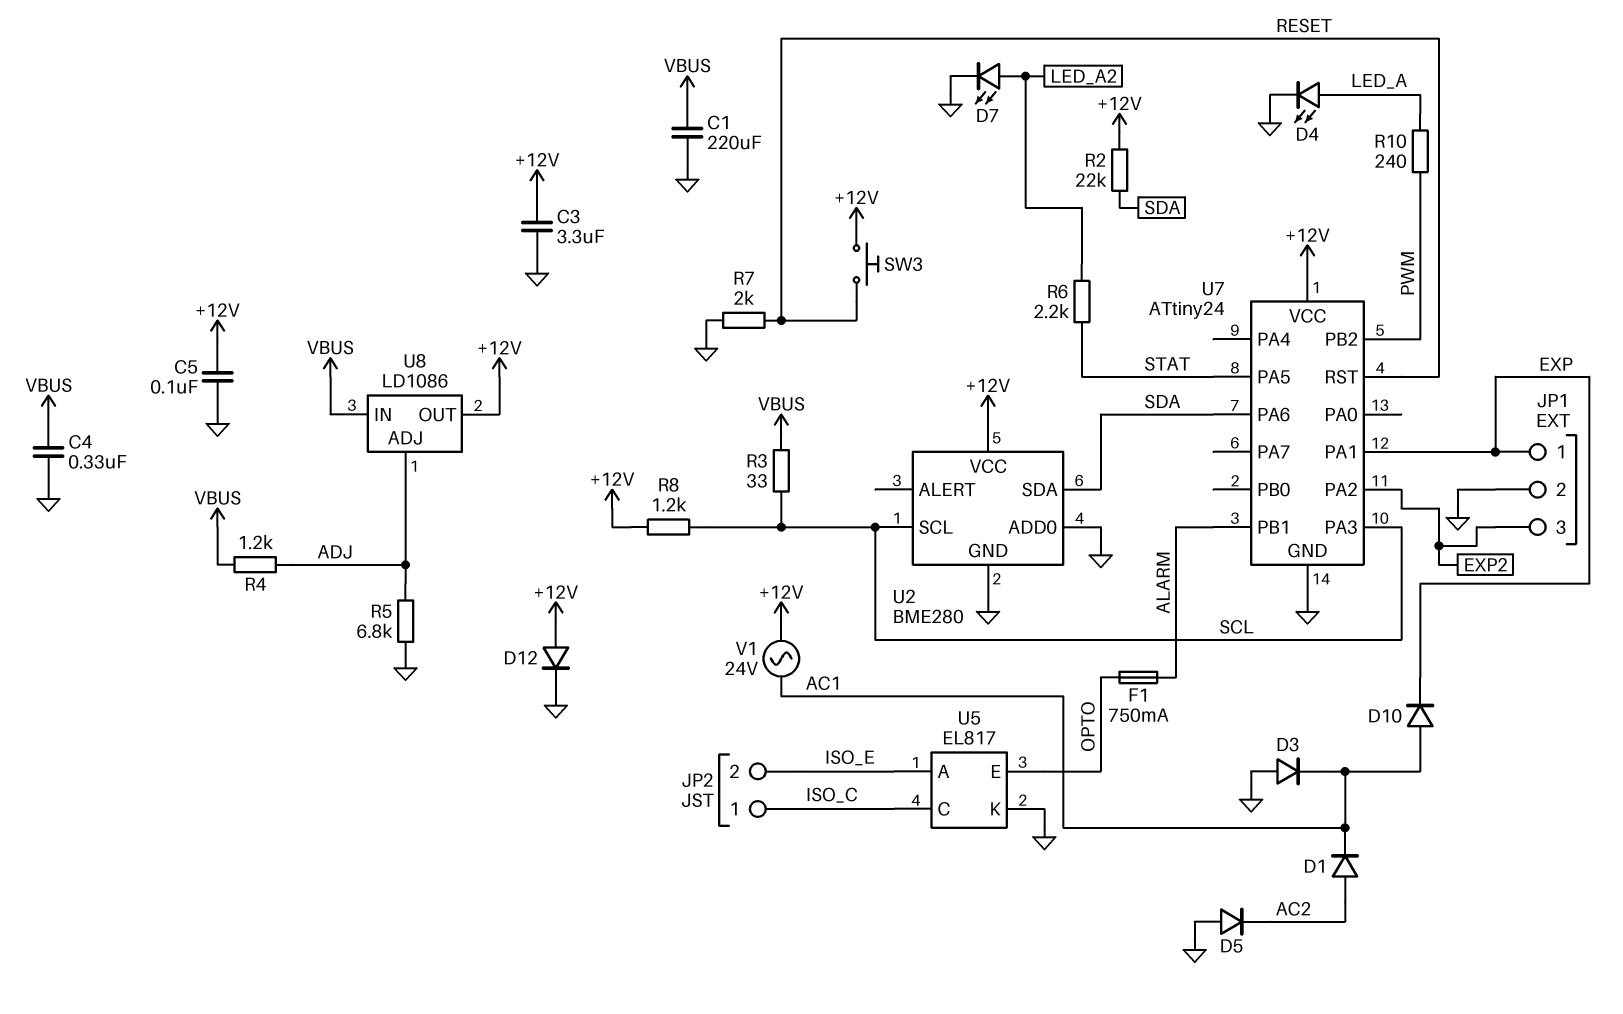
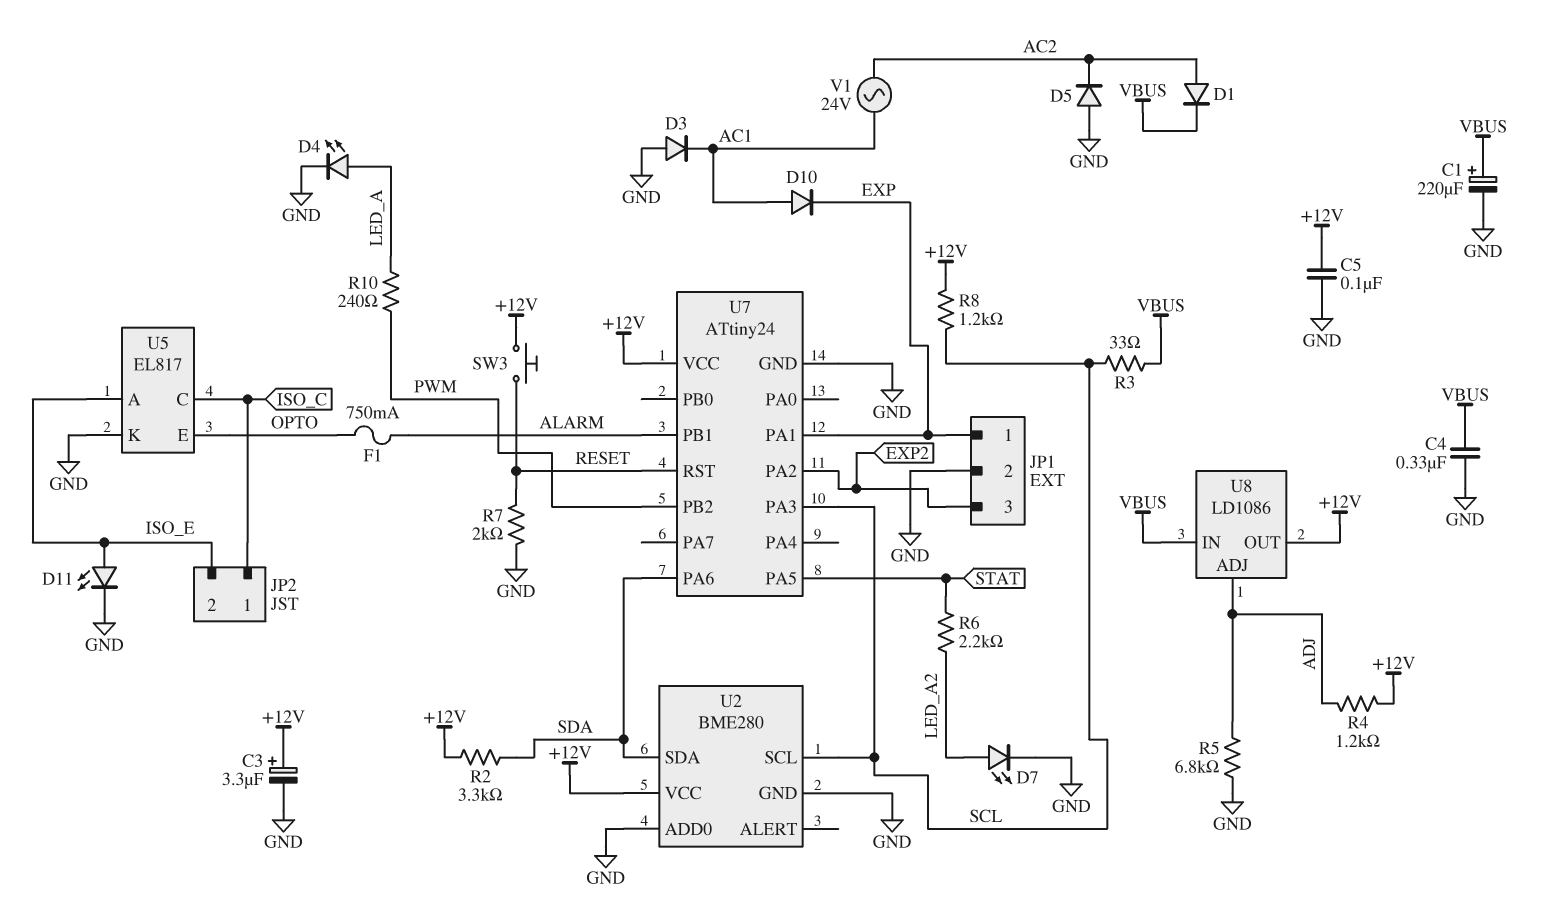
C1: 220uF (GND, VBUS) -> 220uF (plus VBUS, minus GND)
C3: 3.3uF (+12V, GND) -> 3.3uF (plus +12V, minus GND)
D1: diode (A AC2, K AC1) -> diode (A AC2, K VBUS)
D11: none -> LED (A ISO_E, K GND)
D12: diode (A +12V, K GND) -> none
R2: 22k (+12V, SDA) -> 3.3k (+12V, SDA)
R4: 1.2k (ADJ, VBUS) -> 1.2k (+12V, ADJ)
V1: AC 24V (+12V, AC1) -> AC 24V (AC1, AC2)

